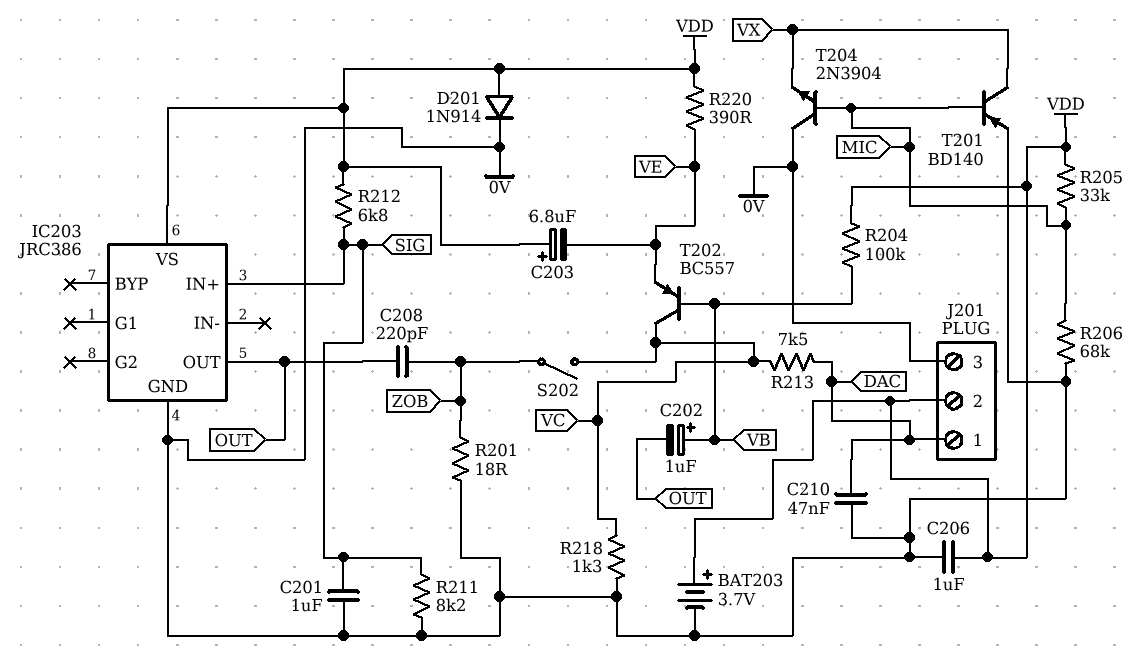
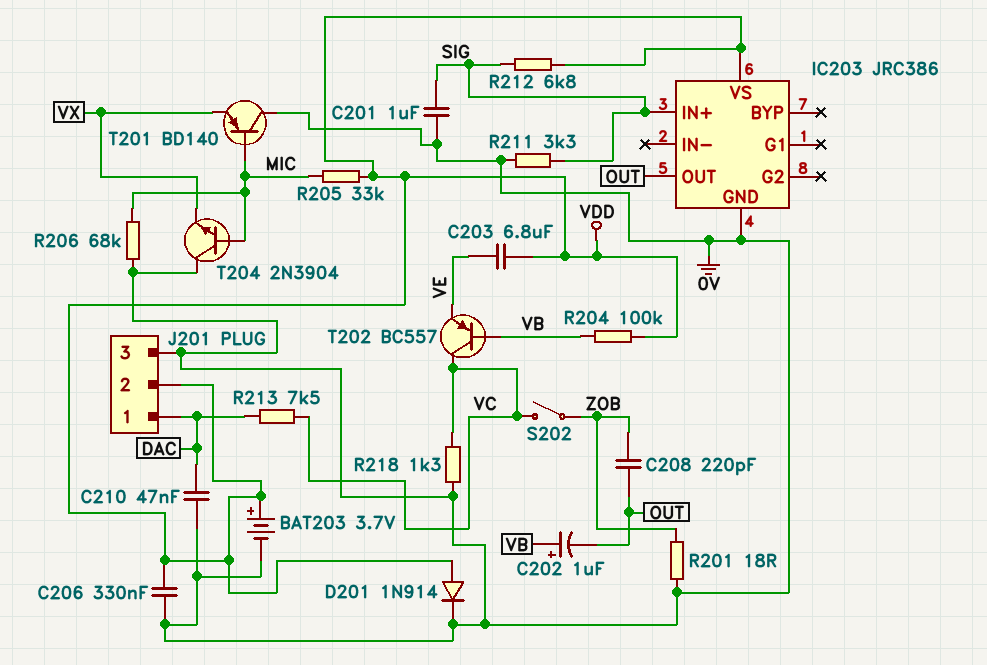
C203: 6.8uF (plus VDD, minus VE) -> 6.8uF (VDD, VE)
C206: 1uF (0V, VDD) -> 330nF (0V, VDD)
R211: 8.2k (0V, SIG) -> 3.3k (0V, SIG)
R220: 390 (VDD, VE) -> none
T201: PNP BD140 (B MIC, C VX, E 0V) -> PNP BD140 (B MIC, C 0V, E VX)

